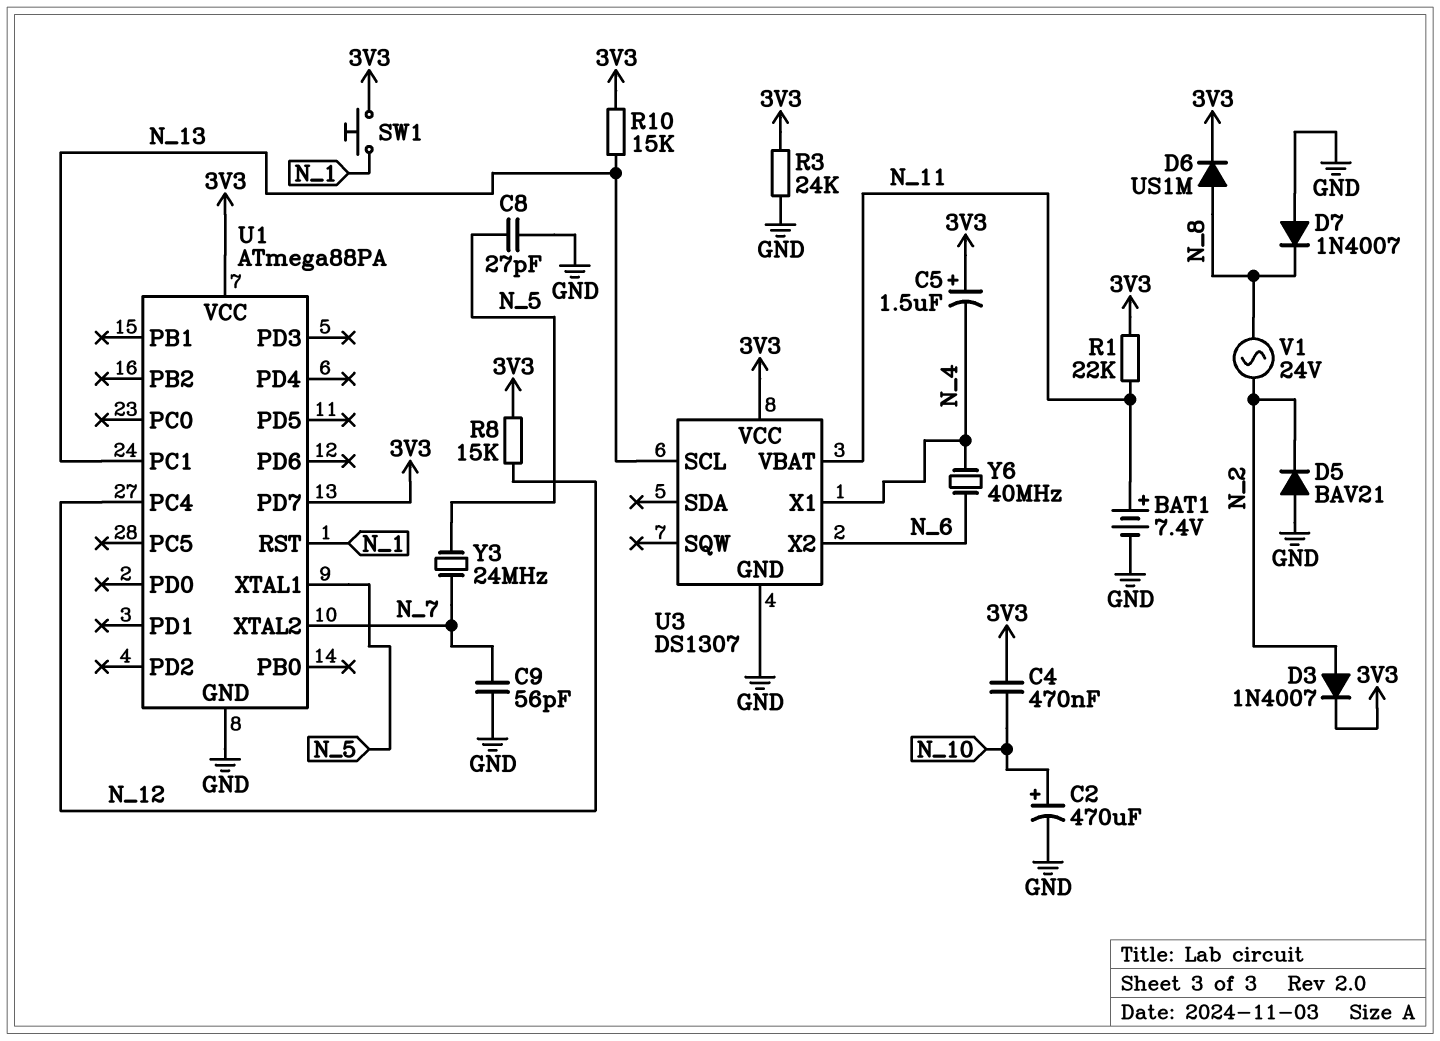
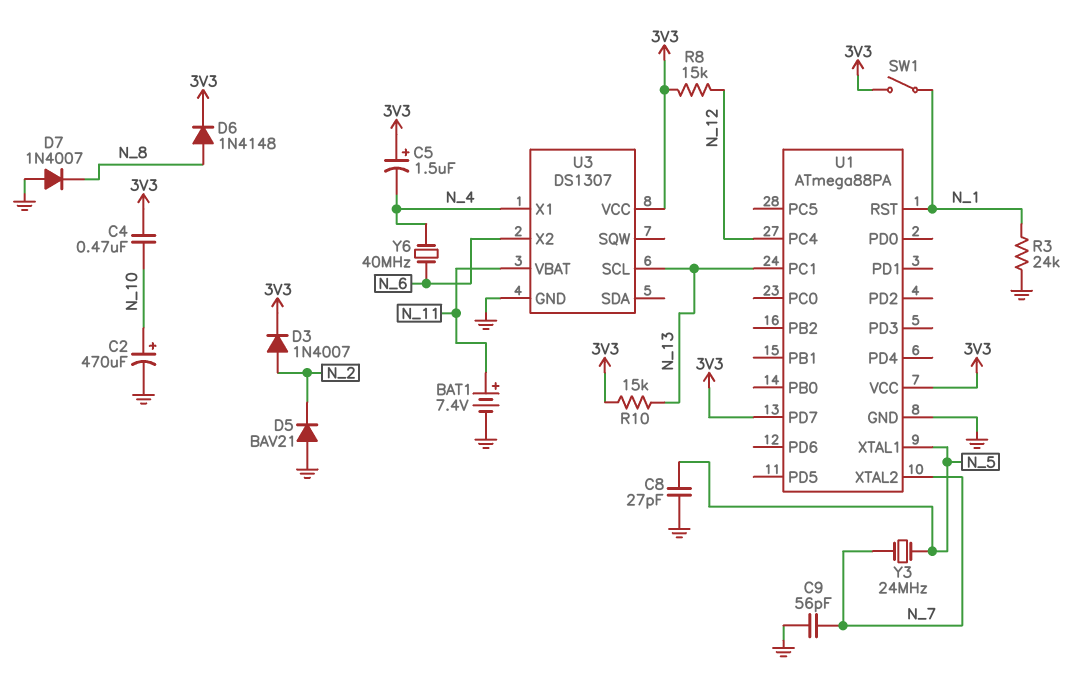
D6: diode US1M (A N_8, K 3V3) -> diode 1N4148 (A N_8, K 3V3)
R1: 22k (3V3, N_11) -> none
R3: 24k (3V3, GND) -> 24k (GND, N_1)
SW1: button (3V3, N_1) -> switch (3V3, N_1)
V1: AC 24V (N_2, N_8) -> none

